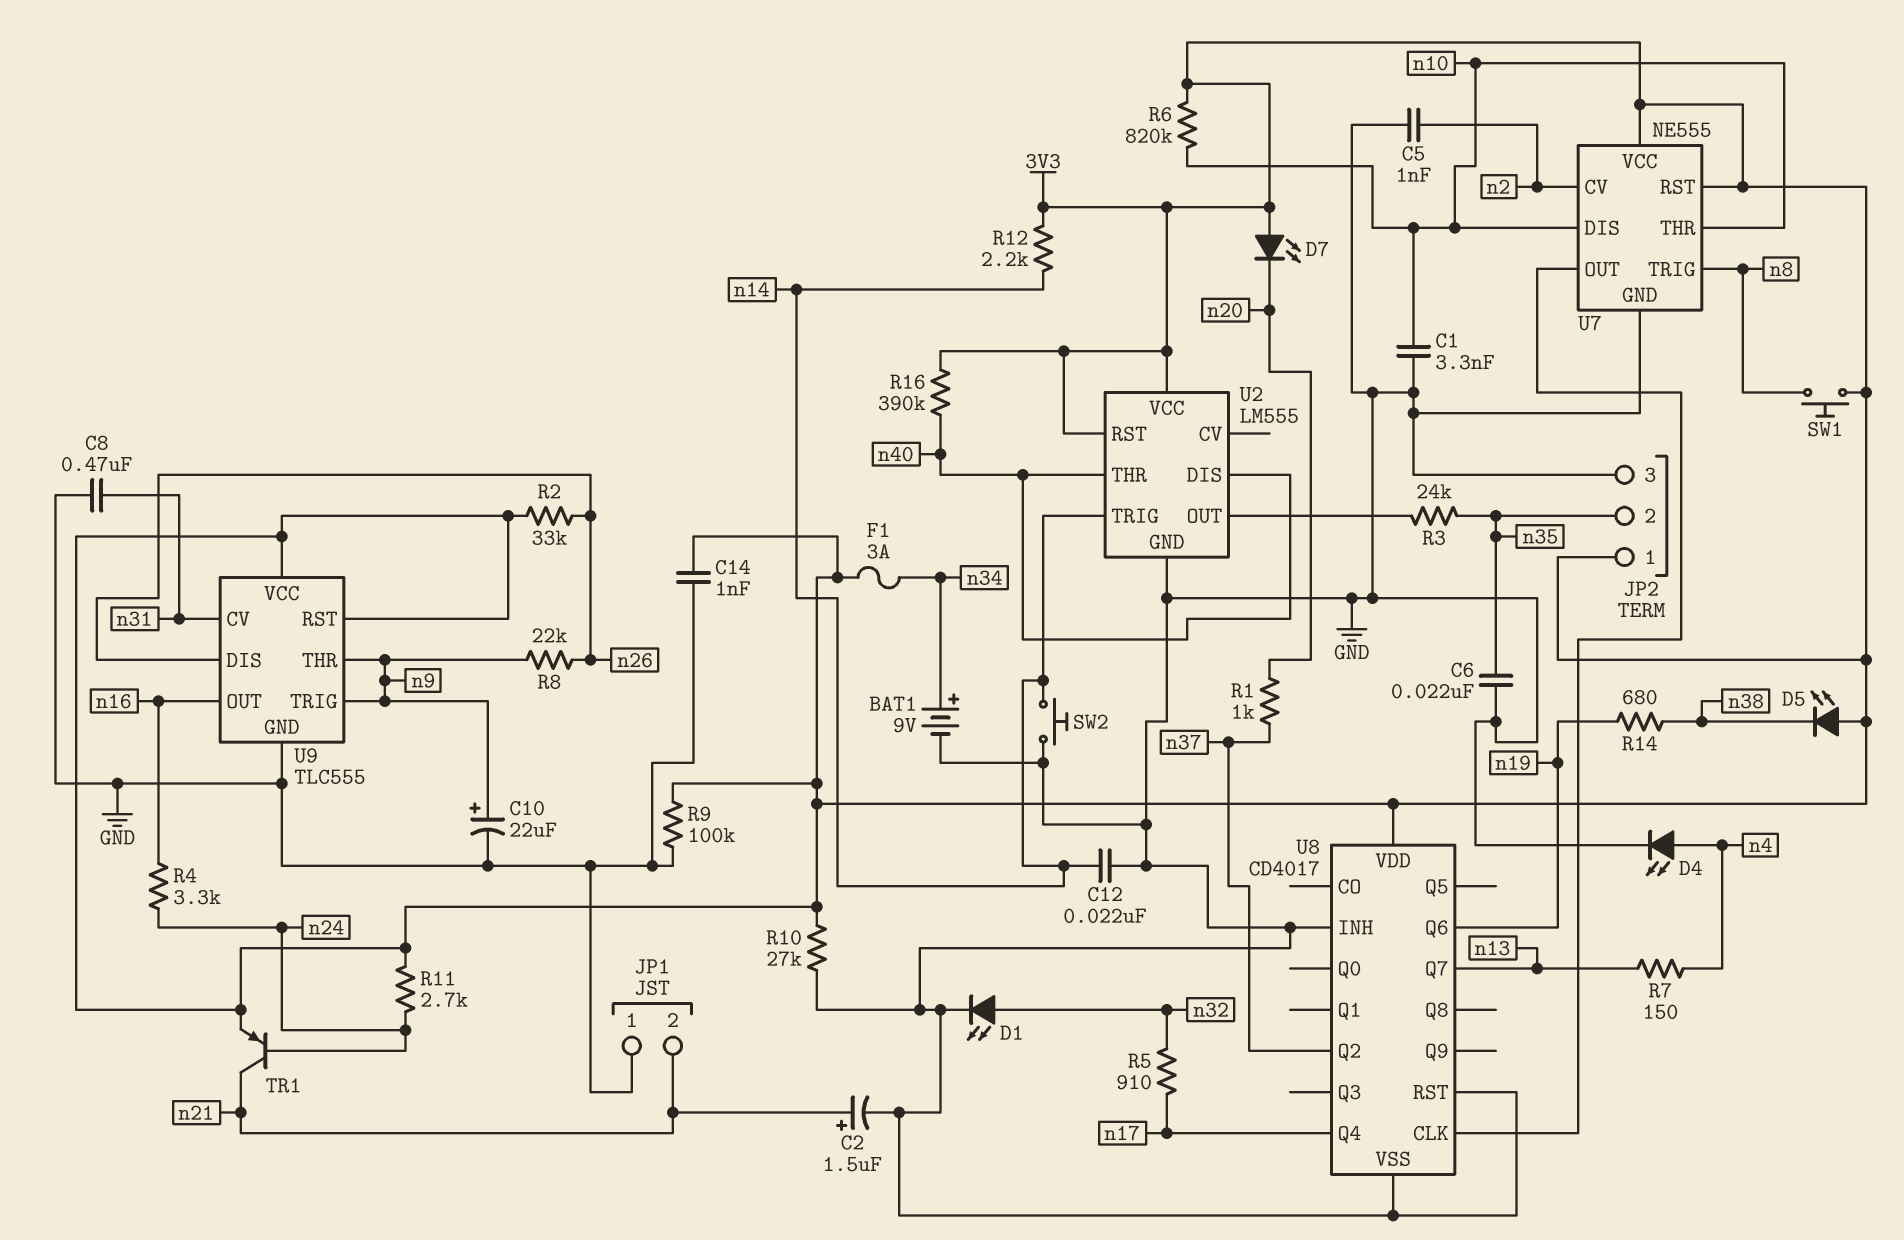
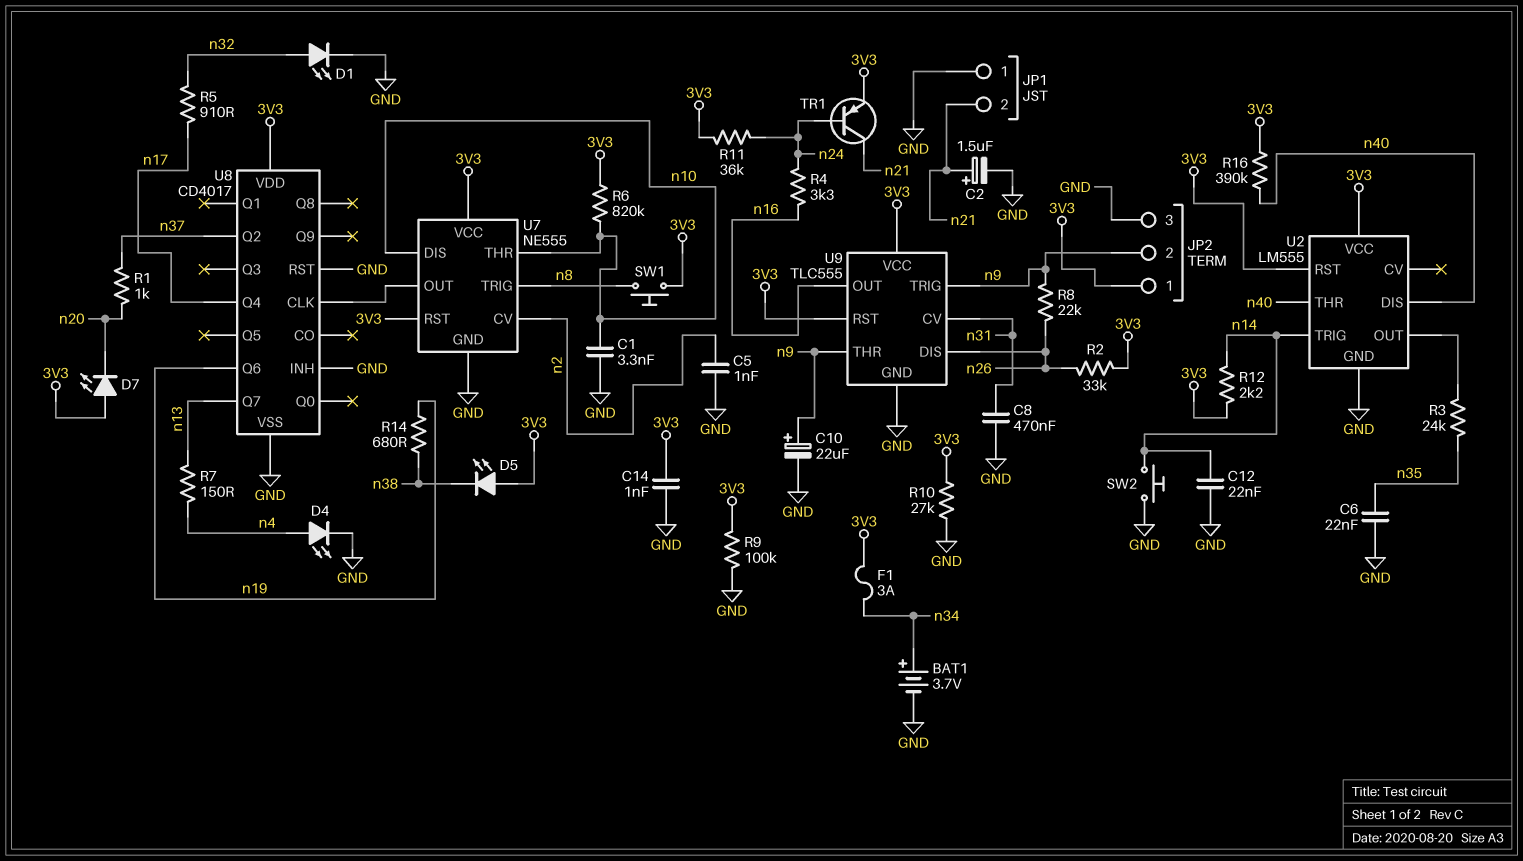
BAT1: 9V (plus n34, minus GND) -> 3.7V (plus n34, minus GND)
JP2 pin 2: n35 -> n9
R11: 2.7k (3V3, n24) -> 36k (3V3, n24)

